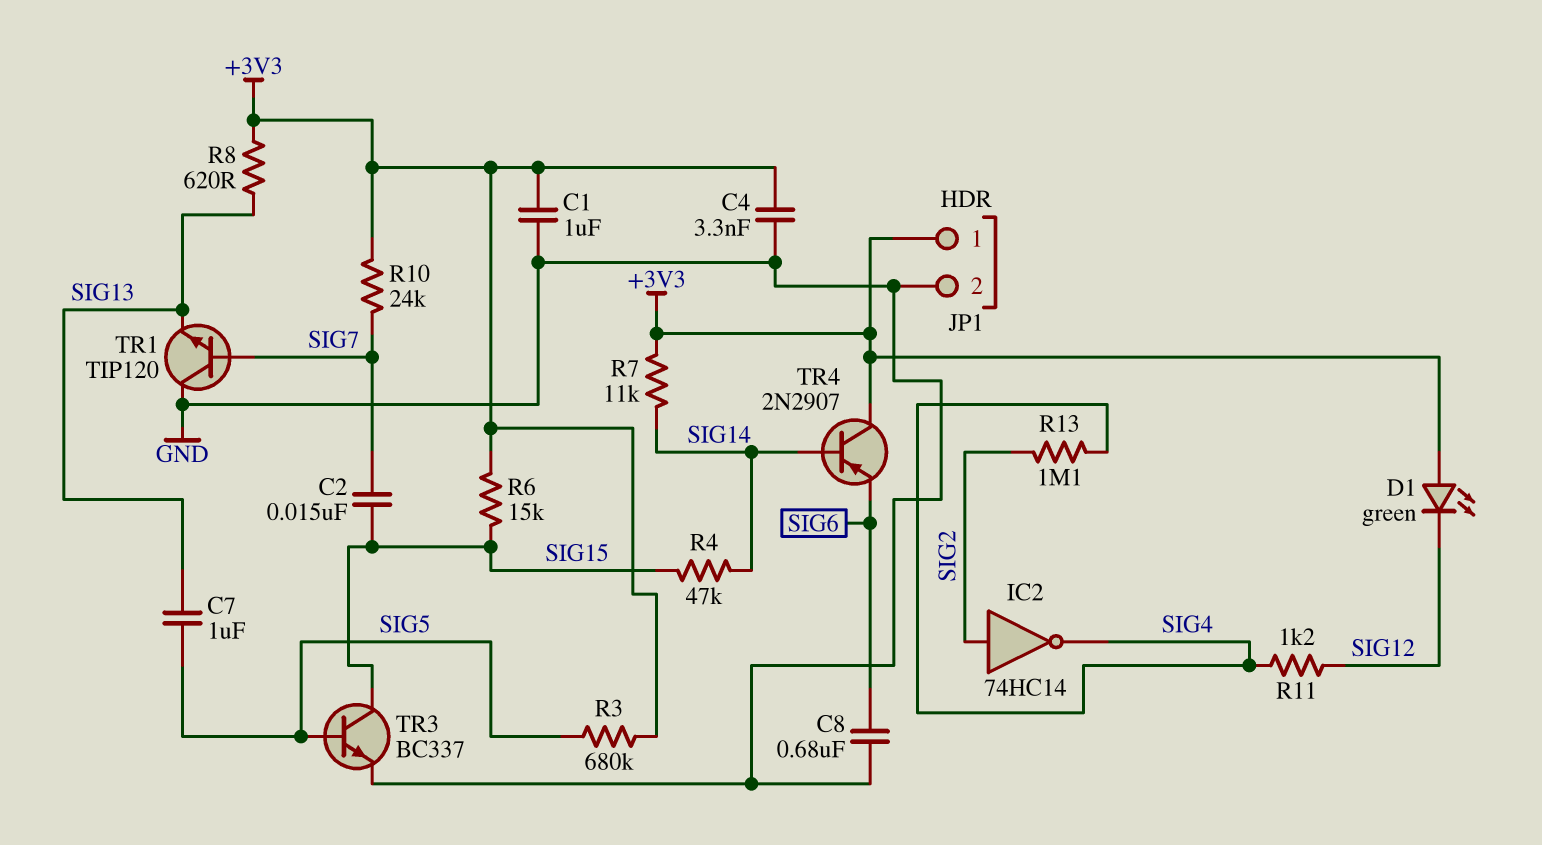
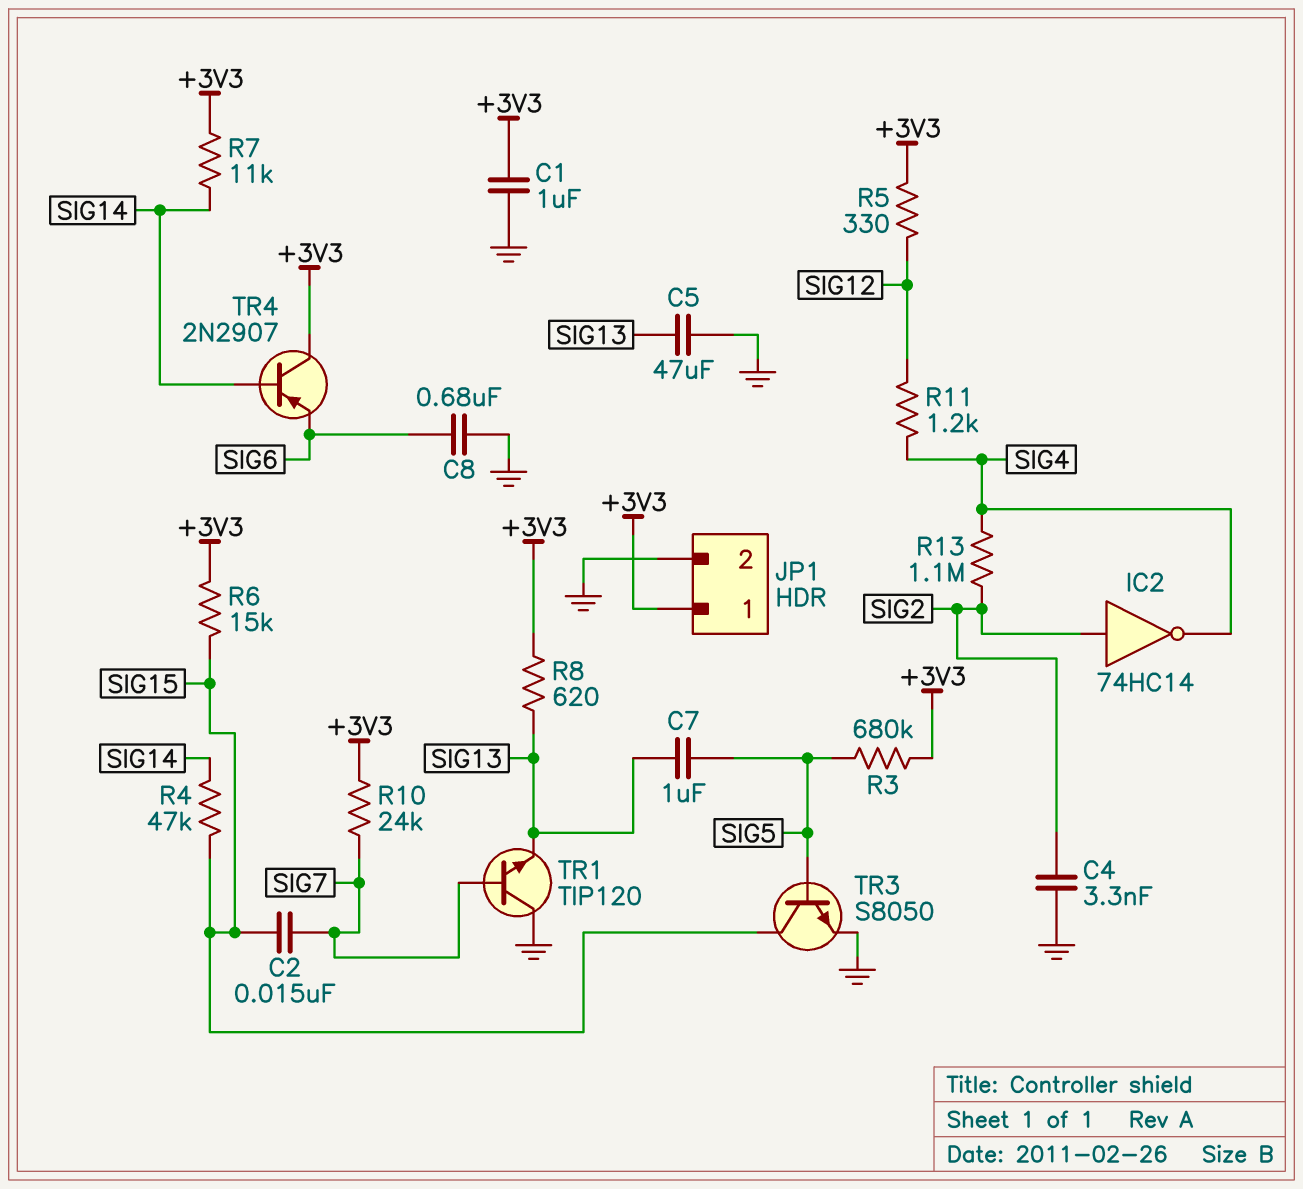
C4: 3.3nF (+3V3, GND) -> 3.3nF (GND, SIG2)
C5: none -> 47uF (GND, SIG13)
D1: LED green (A +3V3, K SIG12) -> none
R5: none -> 330 (+3V3, SIG12)
TR3: NPN BC337 (B SIG5, C SIG15, E GND) -> NPN S8050 (B SIG5, C SIG15, E GND)

